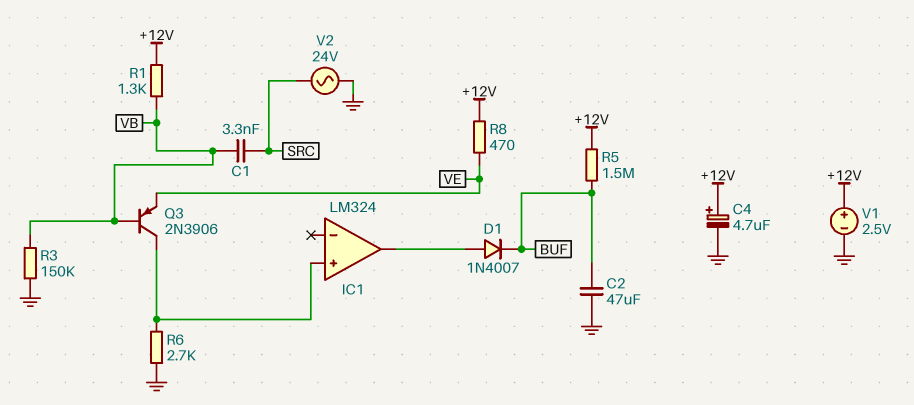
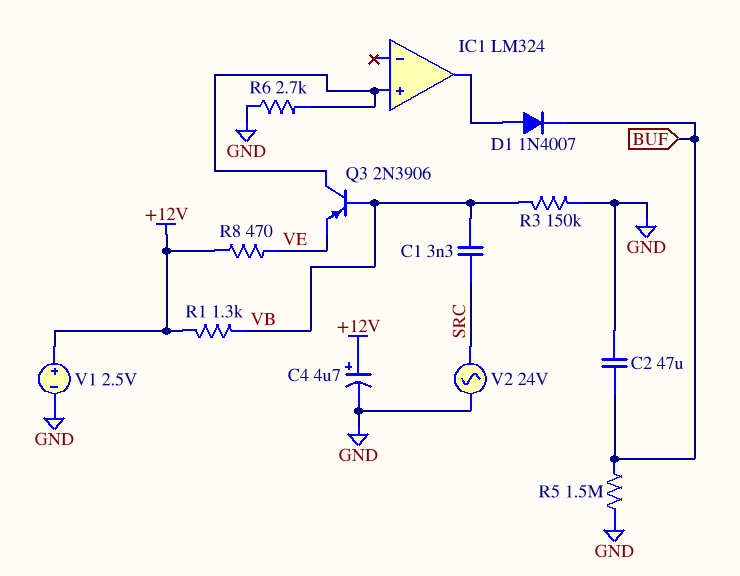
R5: 1.5M (+12V, BUF) -> 1.5M (BUF, GND)

